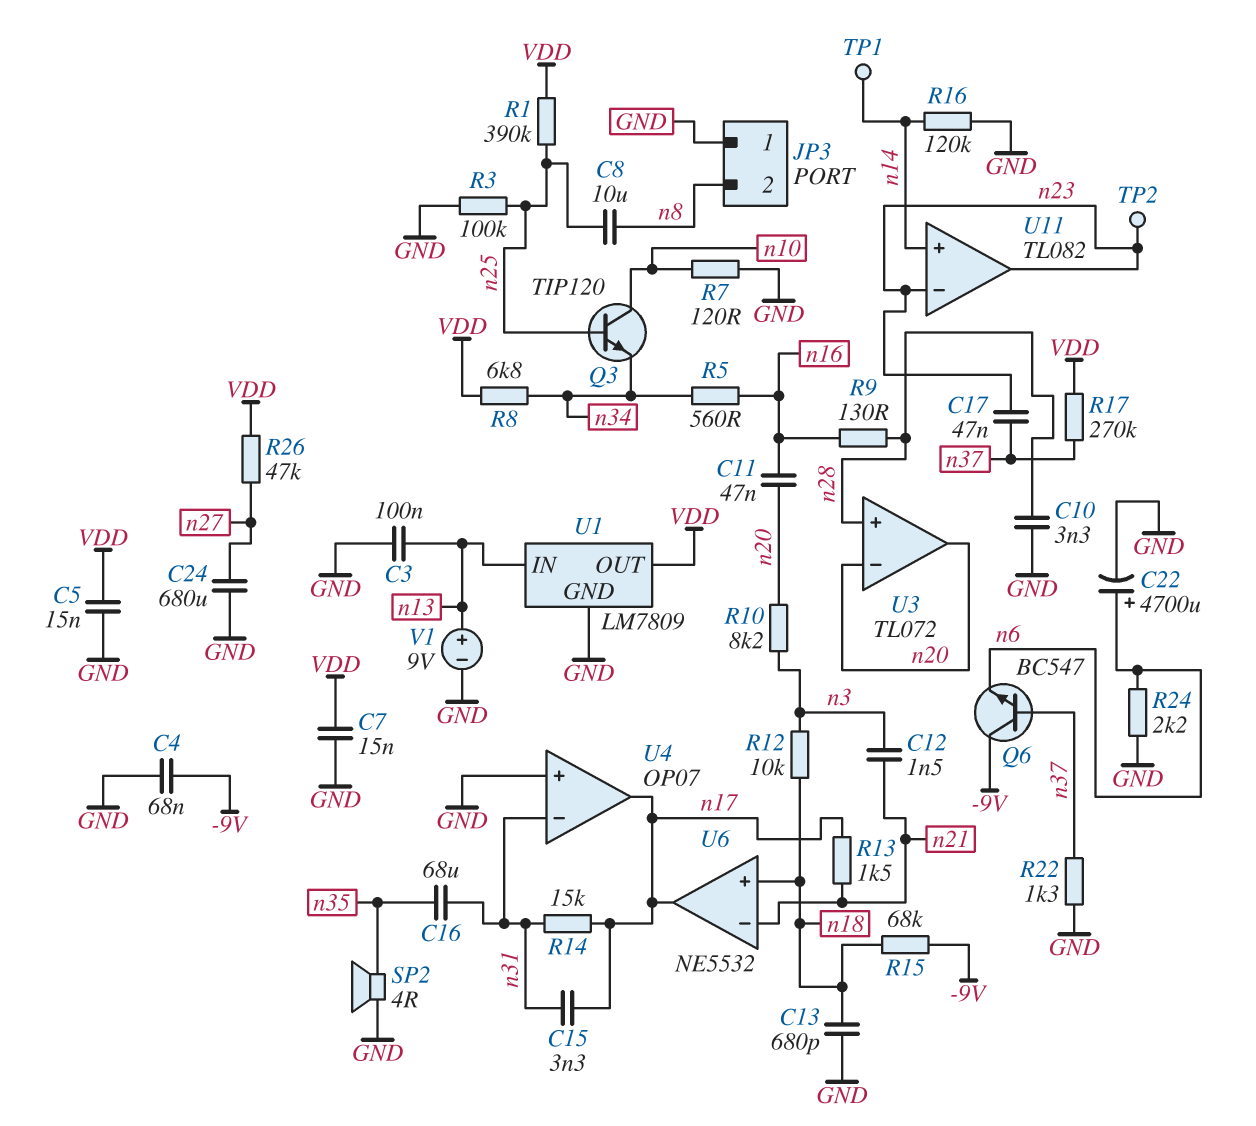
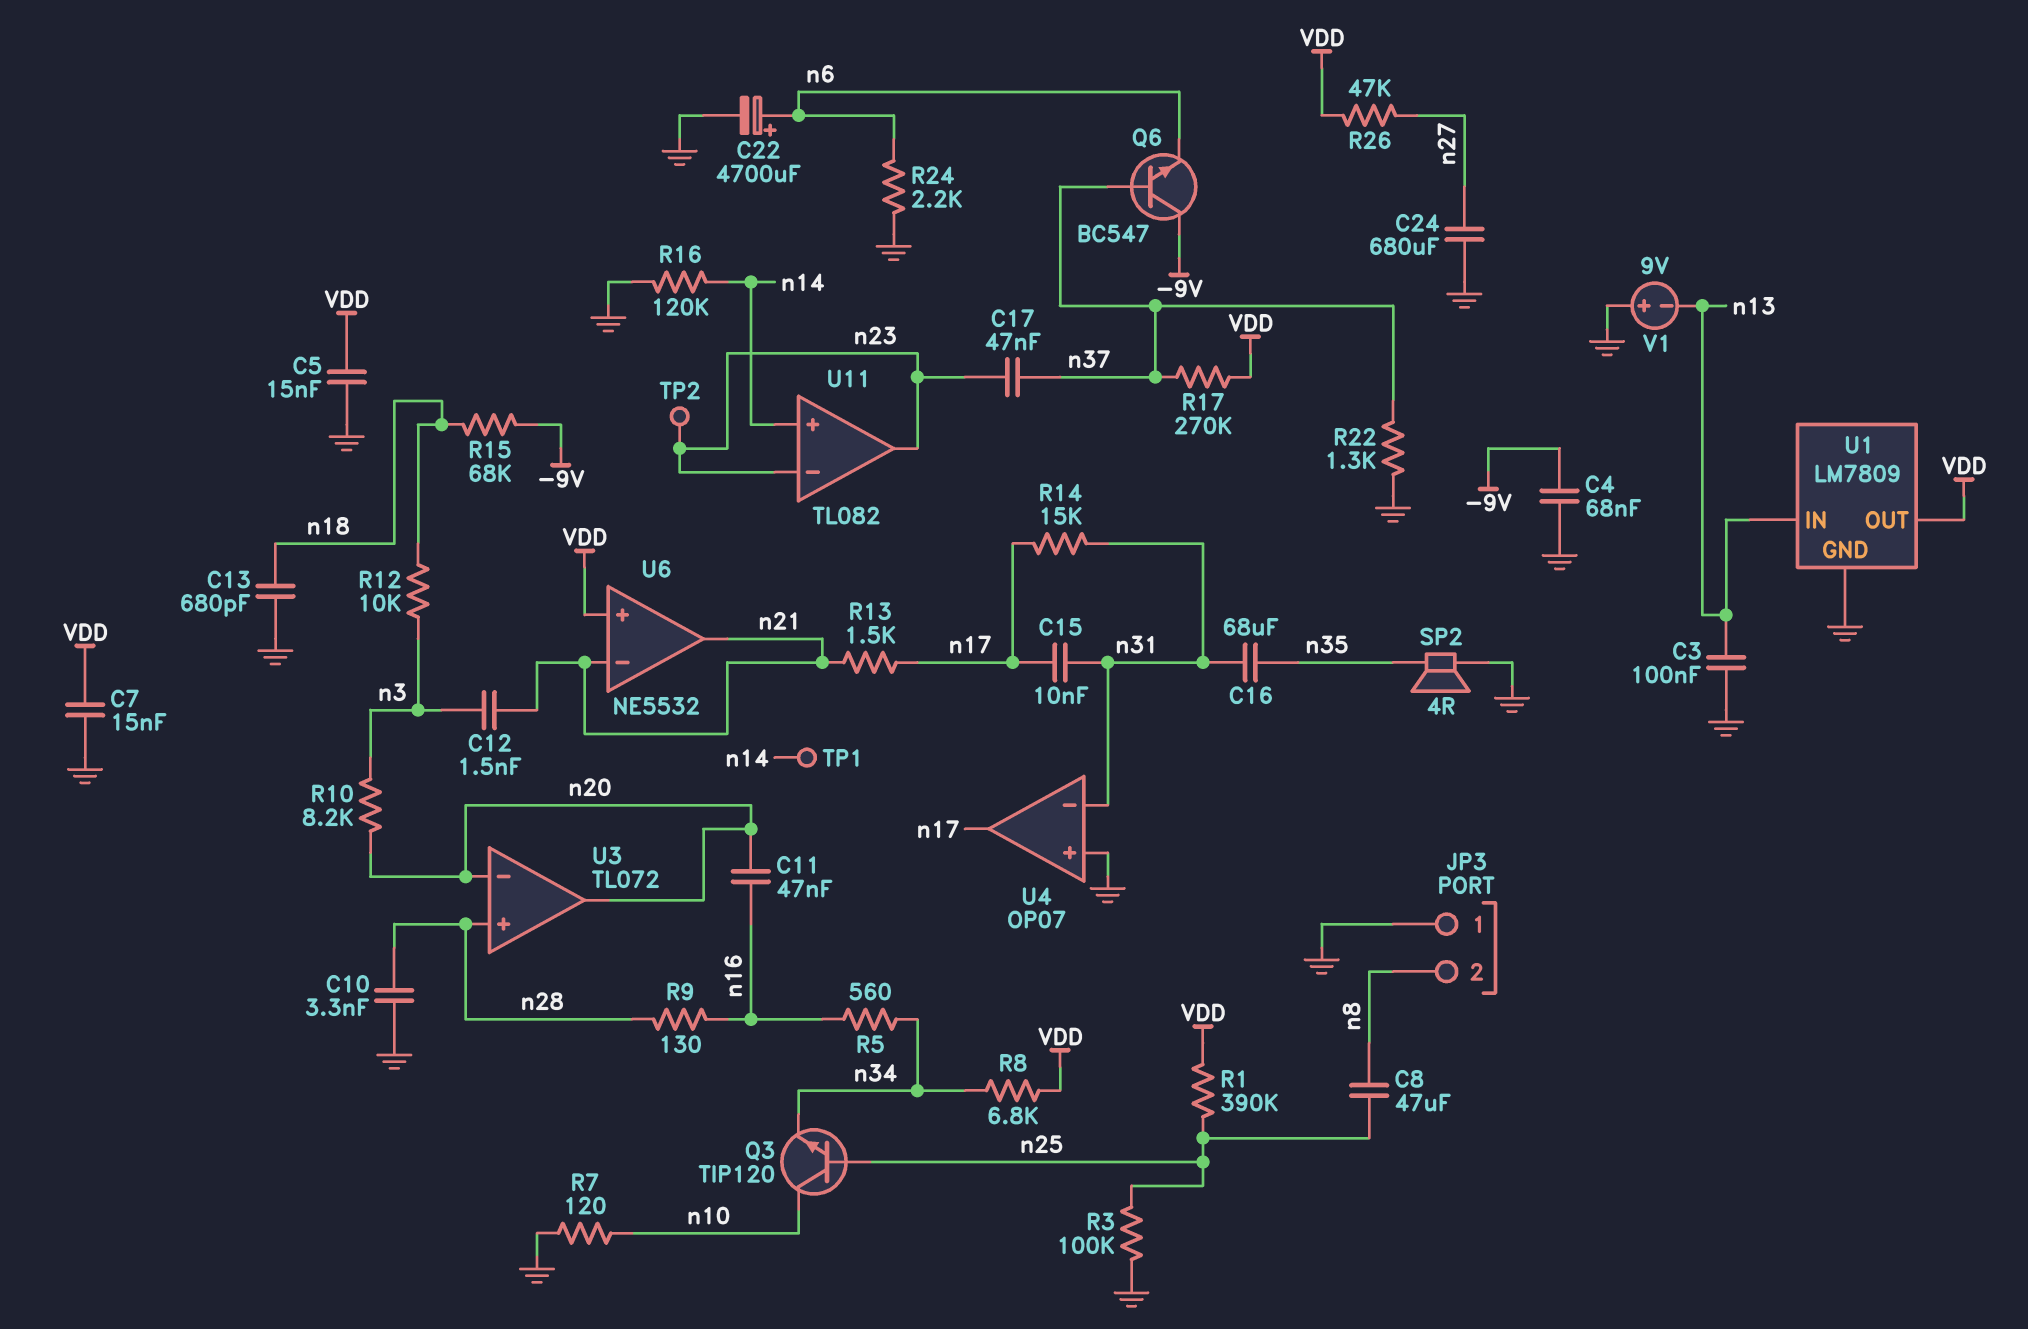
C8: 10uF (n8, n25) -> 47uF (n8, n25)
C15: 3.3nF (n17, n31) -> 10nF (n17, n31)
U6 pin in+: n18 -> VDD
U6 pin out: n17 -> n21
V1: 9V (plus n13, minus GND) -> 9V (plus GND, minus n13)

